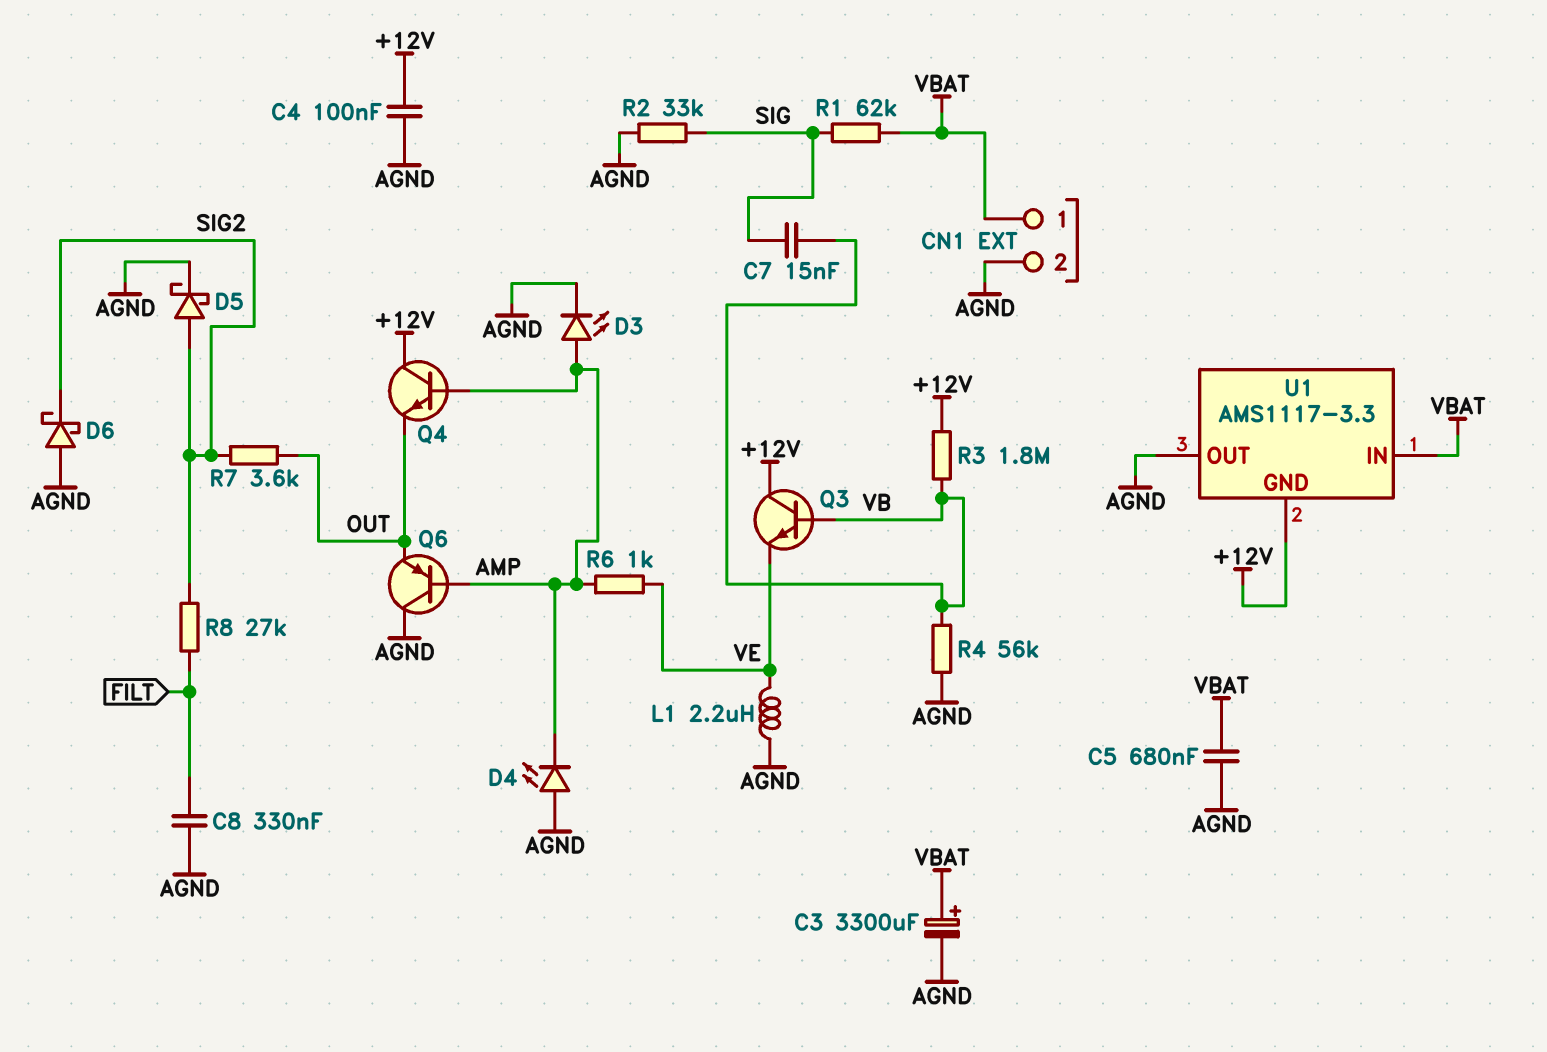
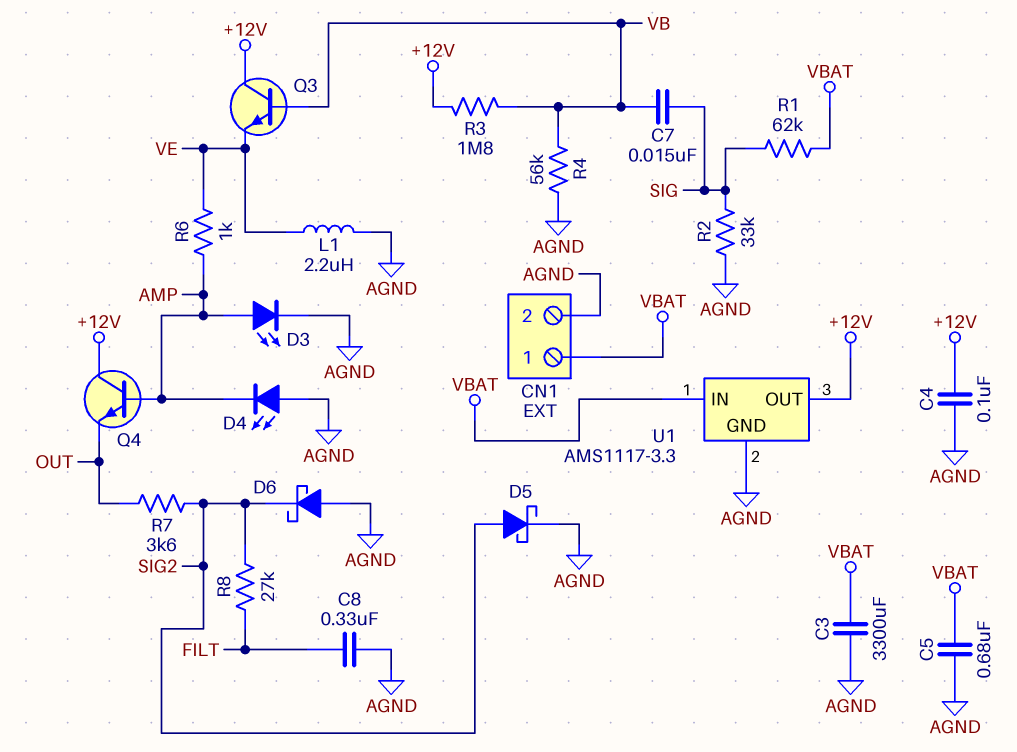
C3: 3300uF (plus VBAT, minus AGND) -> 3300uF (AGND, VBAT)
Q6: PNP (B AMP, C AGND, E OUT) -> none
U1 pin GND: +12V -> AGND
U1 pin OUT: AGND -> +12V

